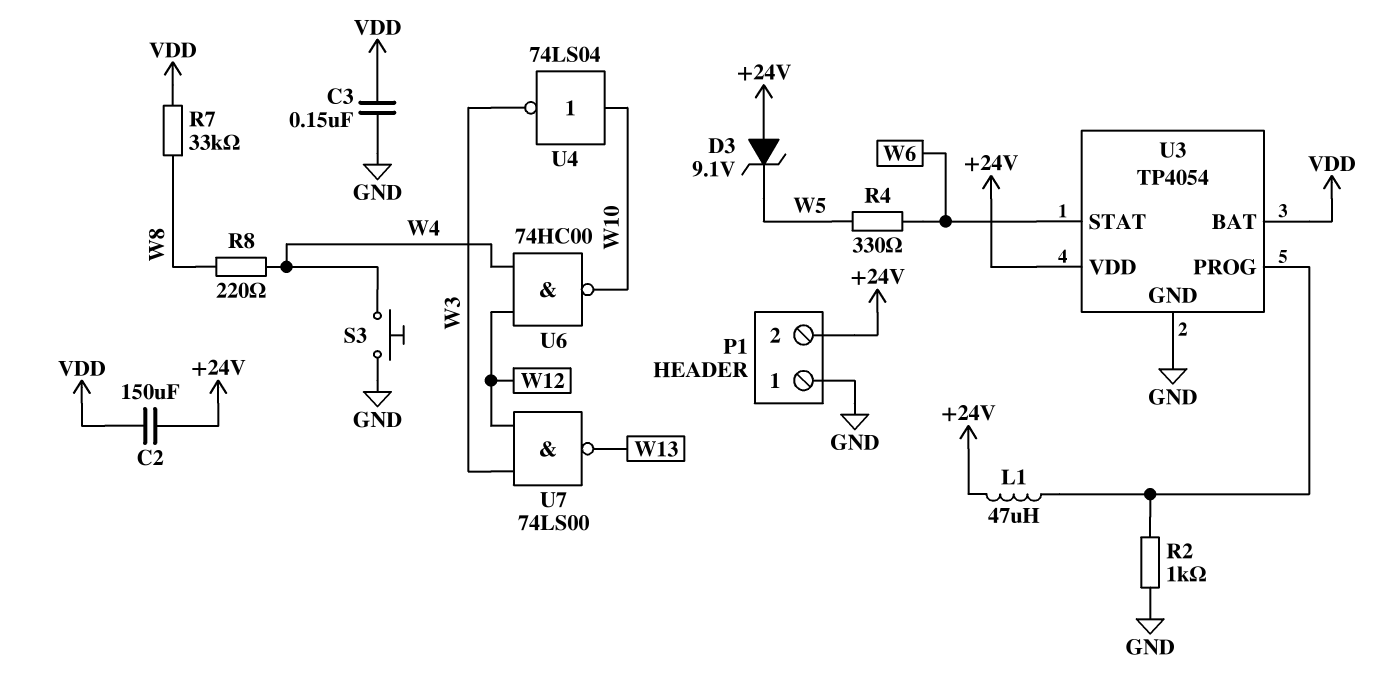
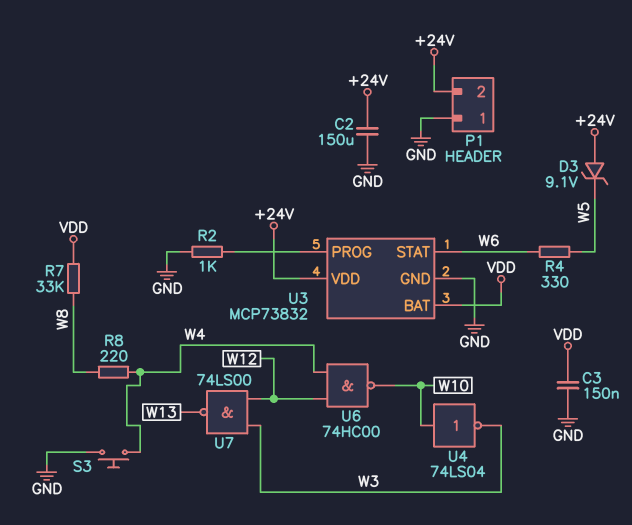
C2: 150uF (+24V, VDD) -> 150uF (+24V, GND)
L1: 47uH (+24V, U3/PROG) -> none
U3: TP4054 -> MCP73832

